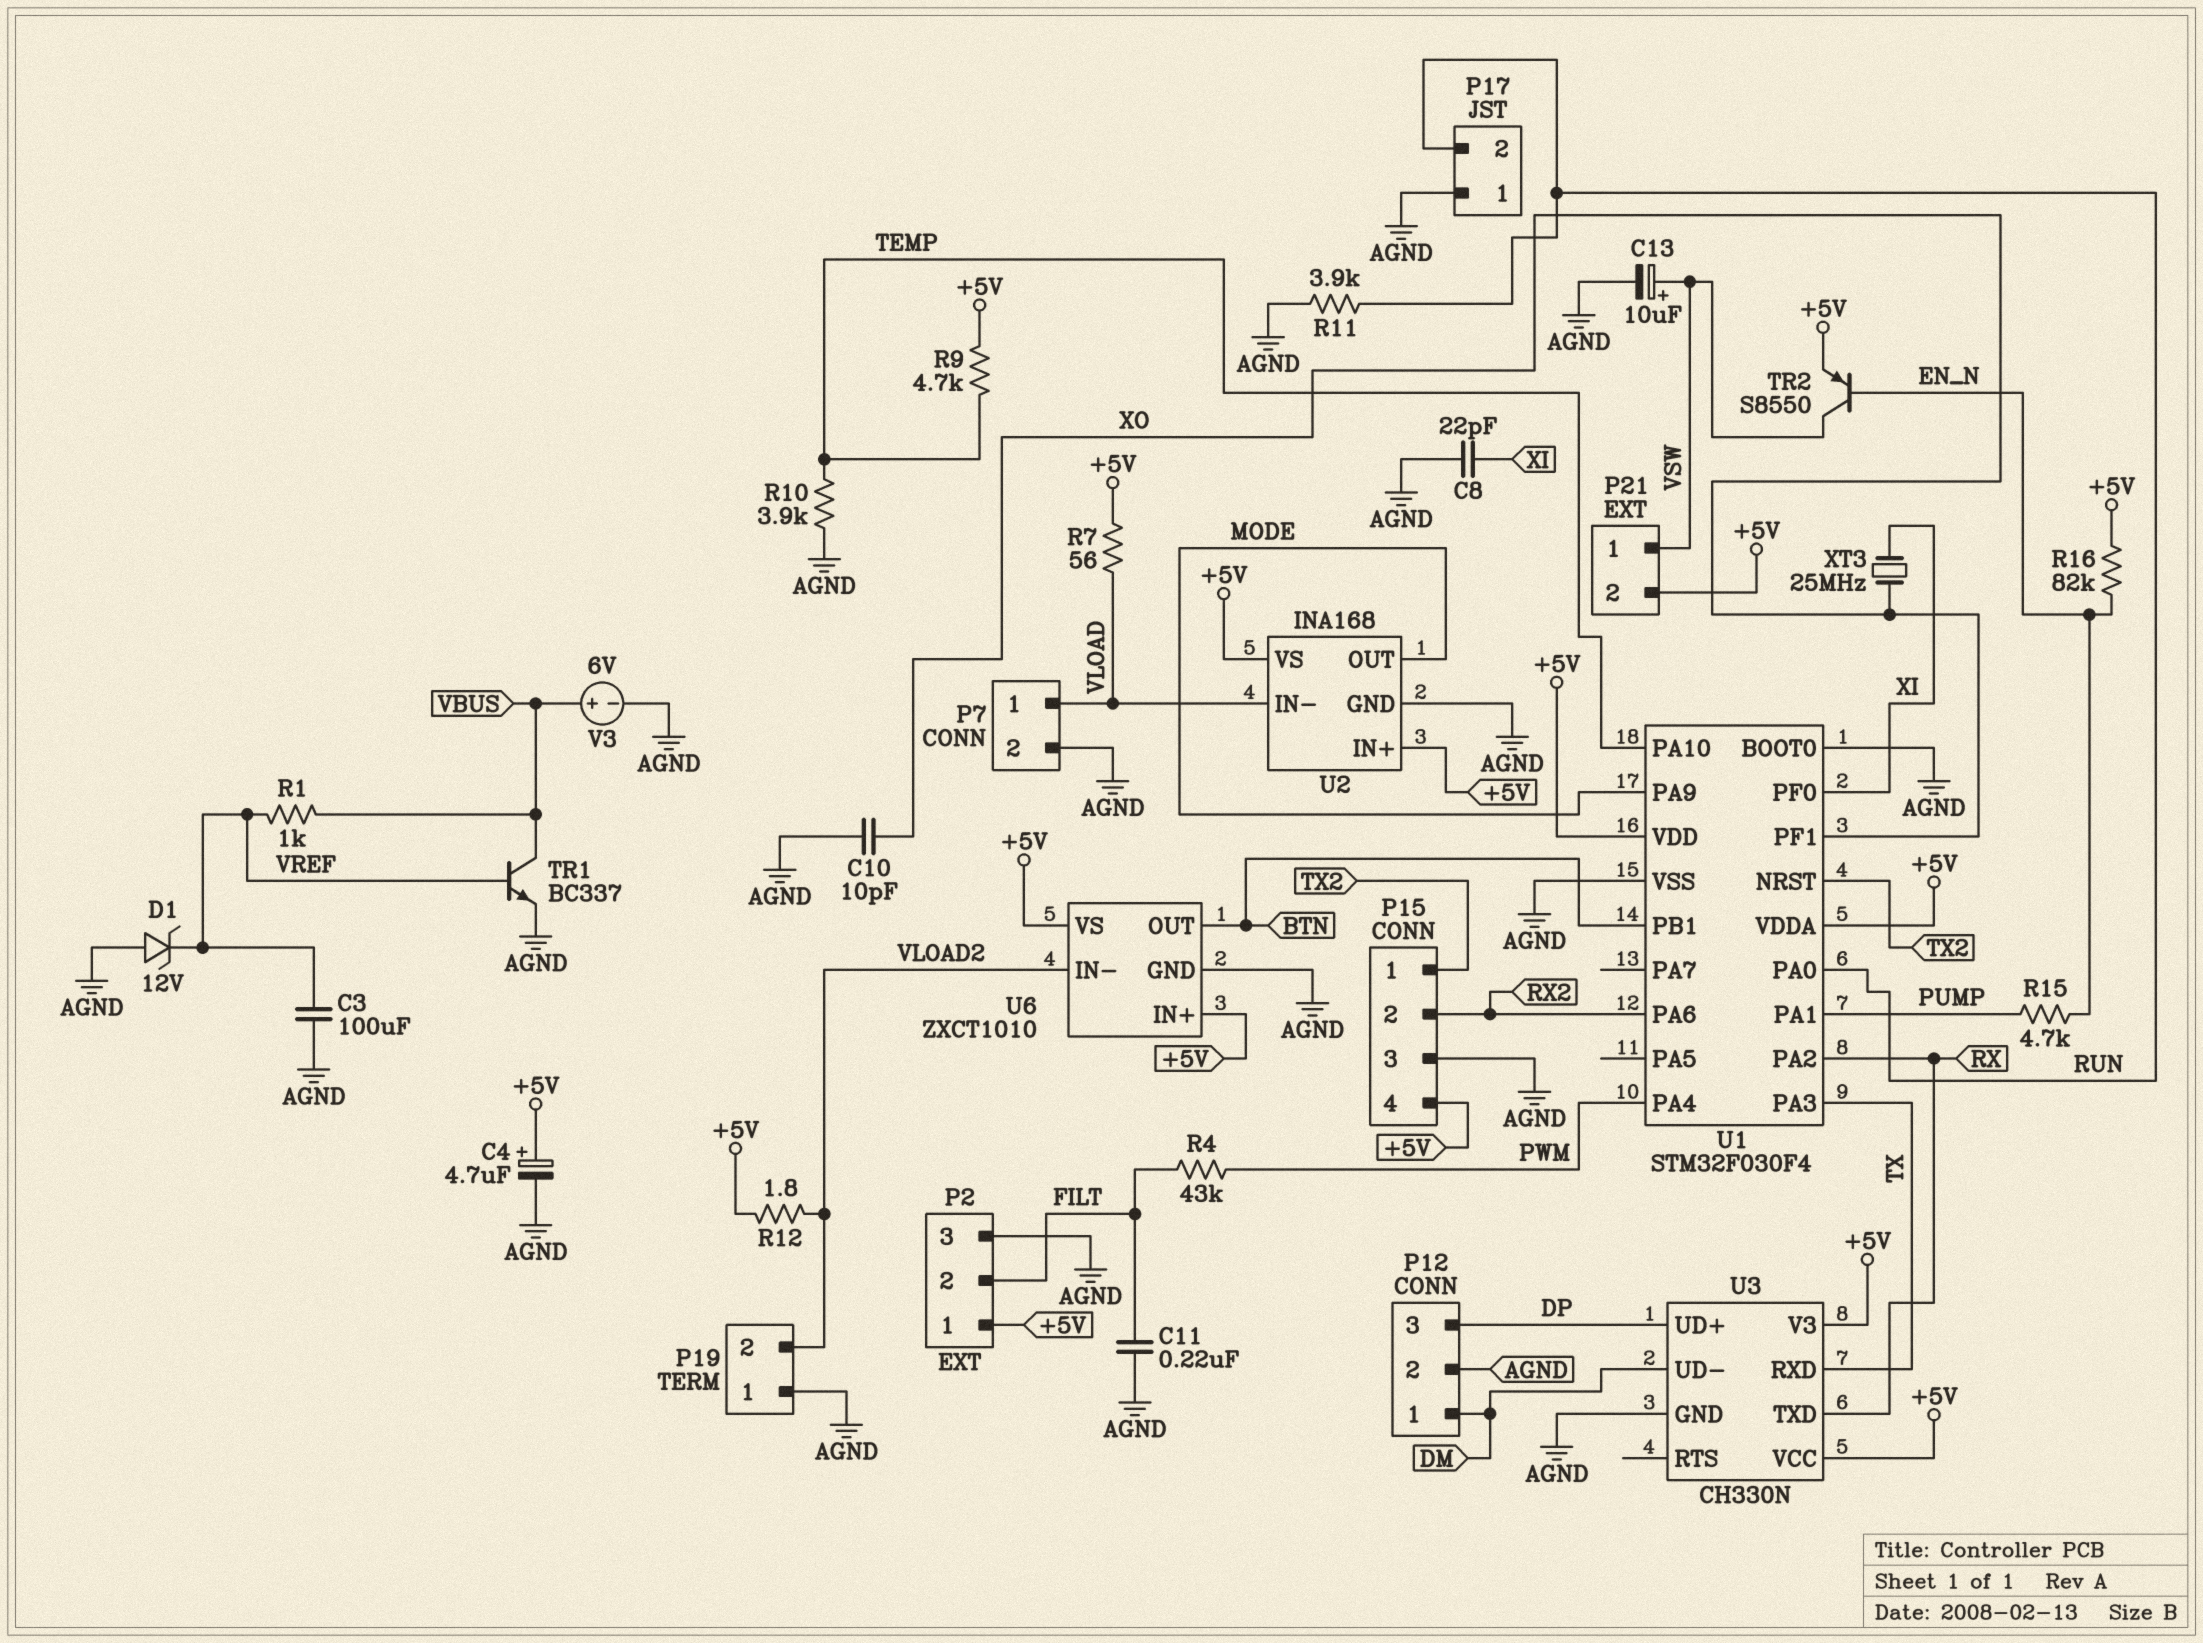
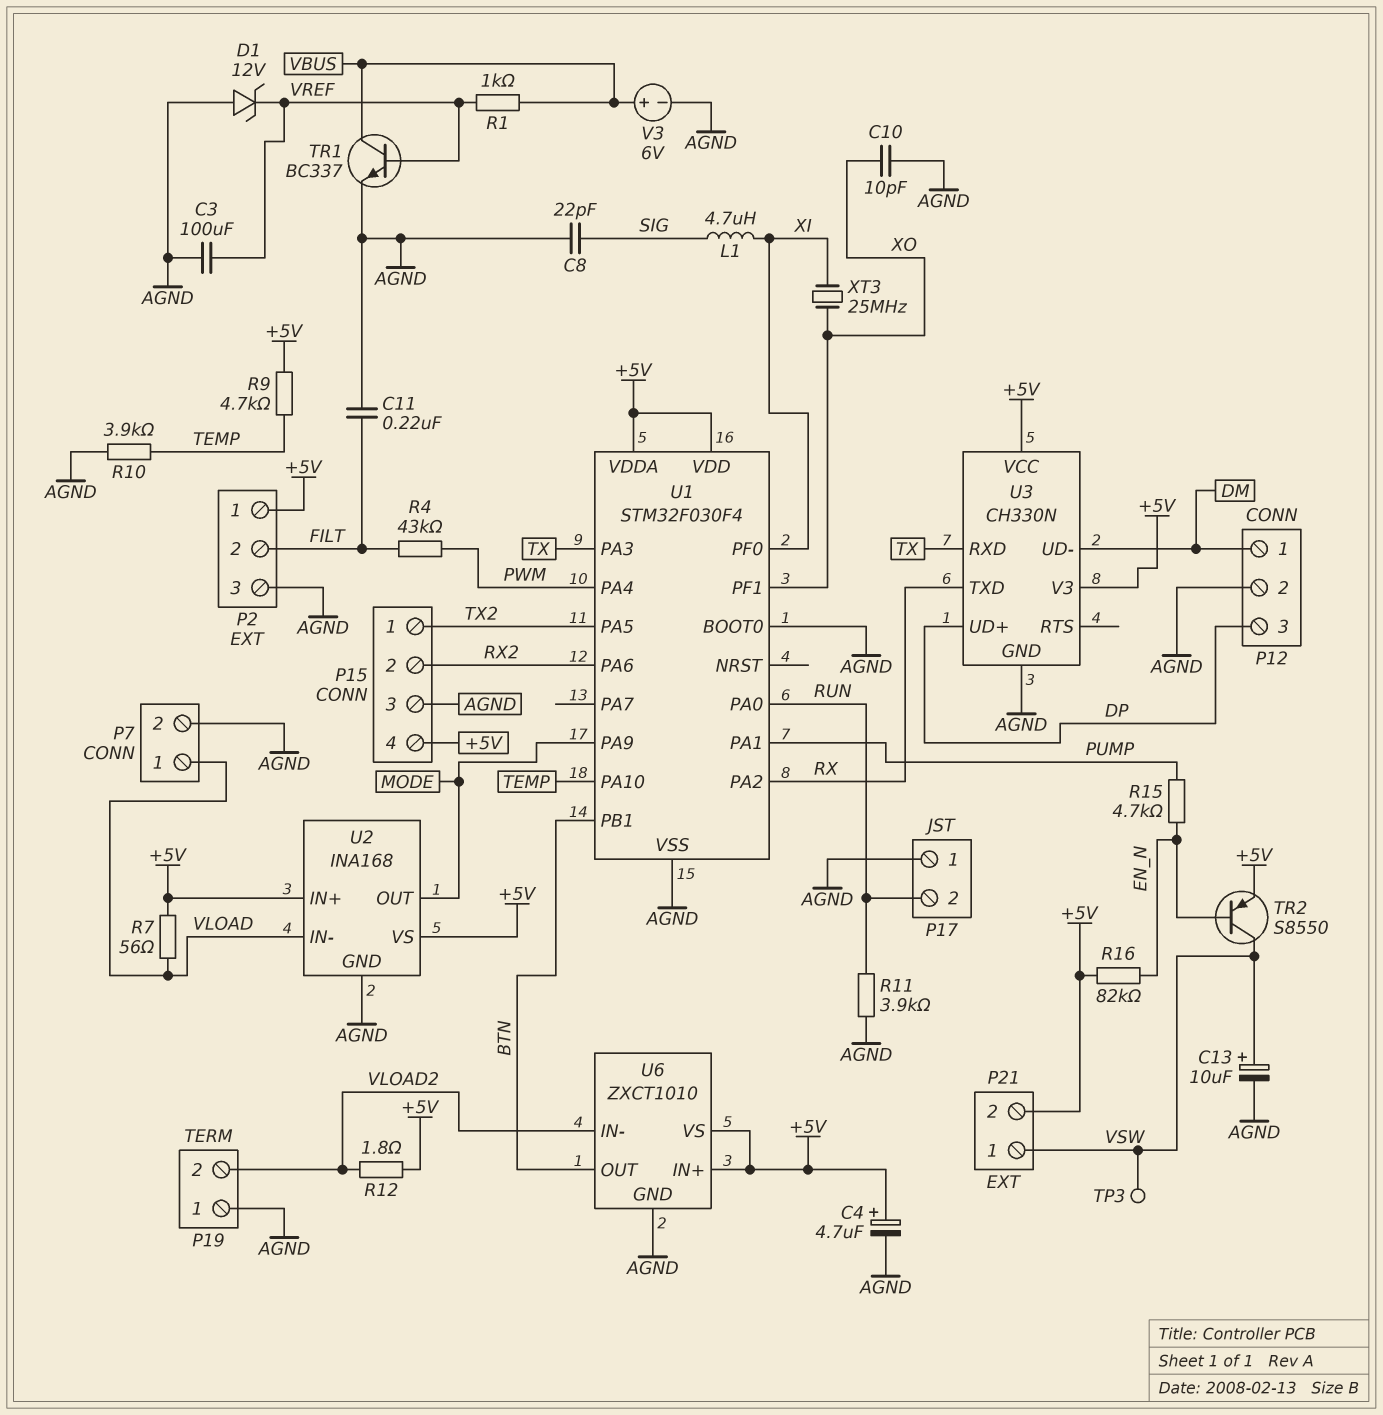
C8: 22pF (AGND, XI) -> 22pF (AGND, SIG)
L1: none -> 4.7uH (SIG, XI)
TP3: none -> test point (VSW)
U1 pin NRST: TX2 -> none
U1 pin PA5: none -> TX2

